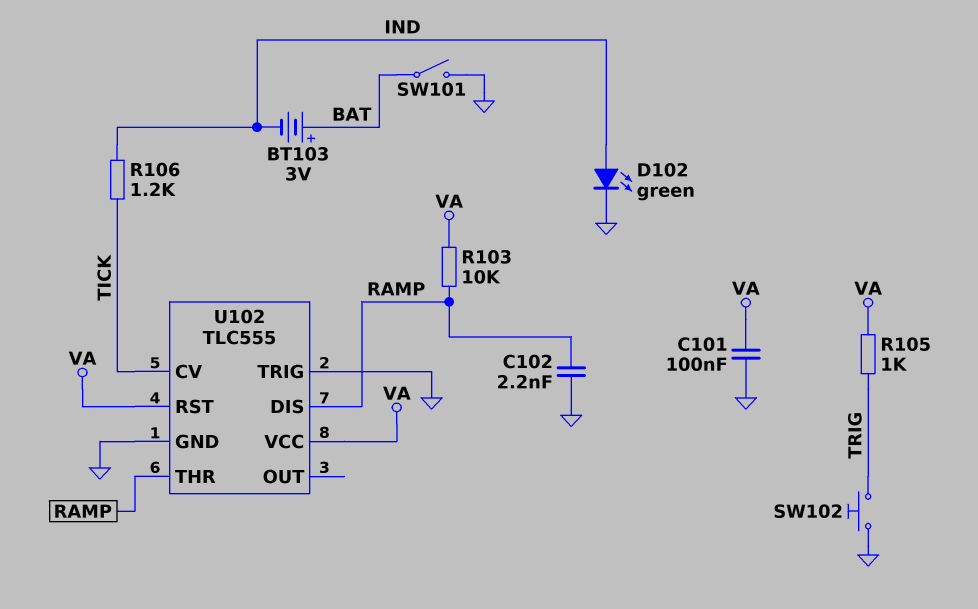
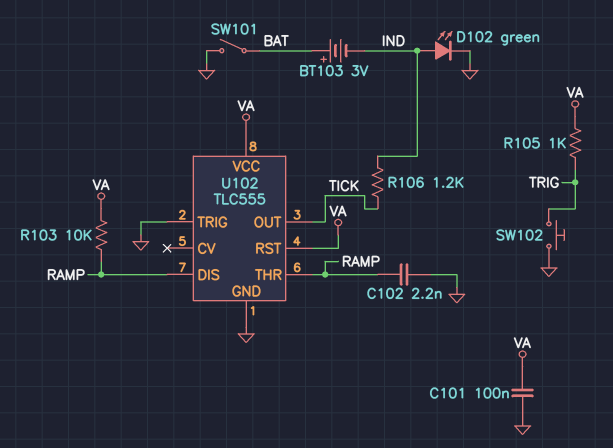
U102 pin CV: TICK -> none
U102 pin OUT: none -> TICK

